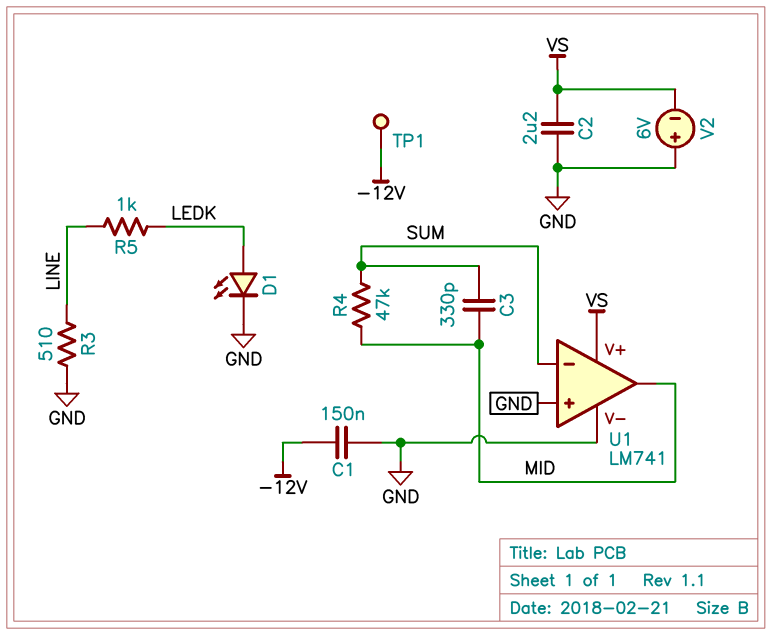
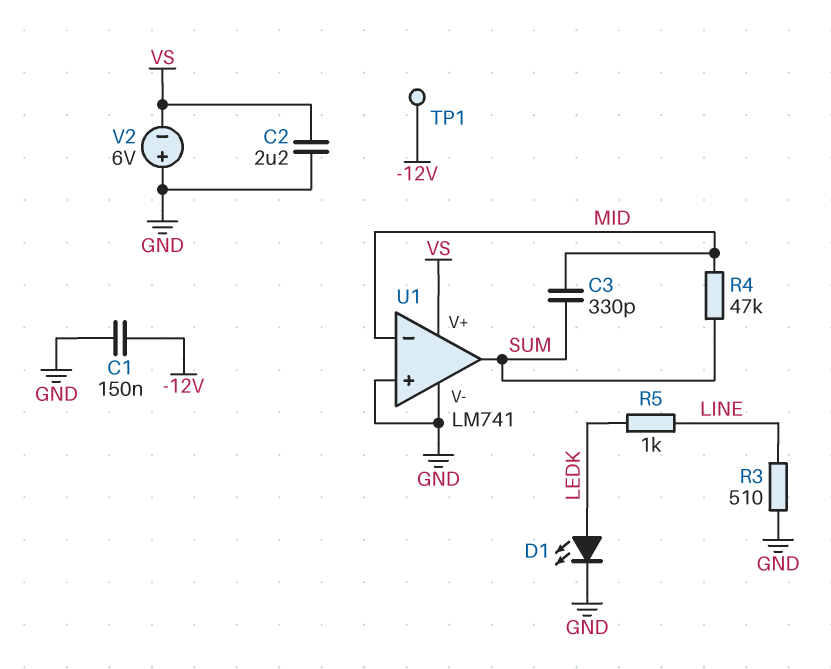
U1 pin in-: SUM -> MID
U1 pin out: MID -> SUM

